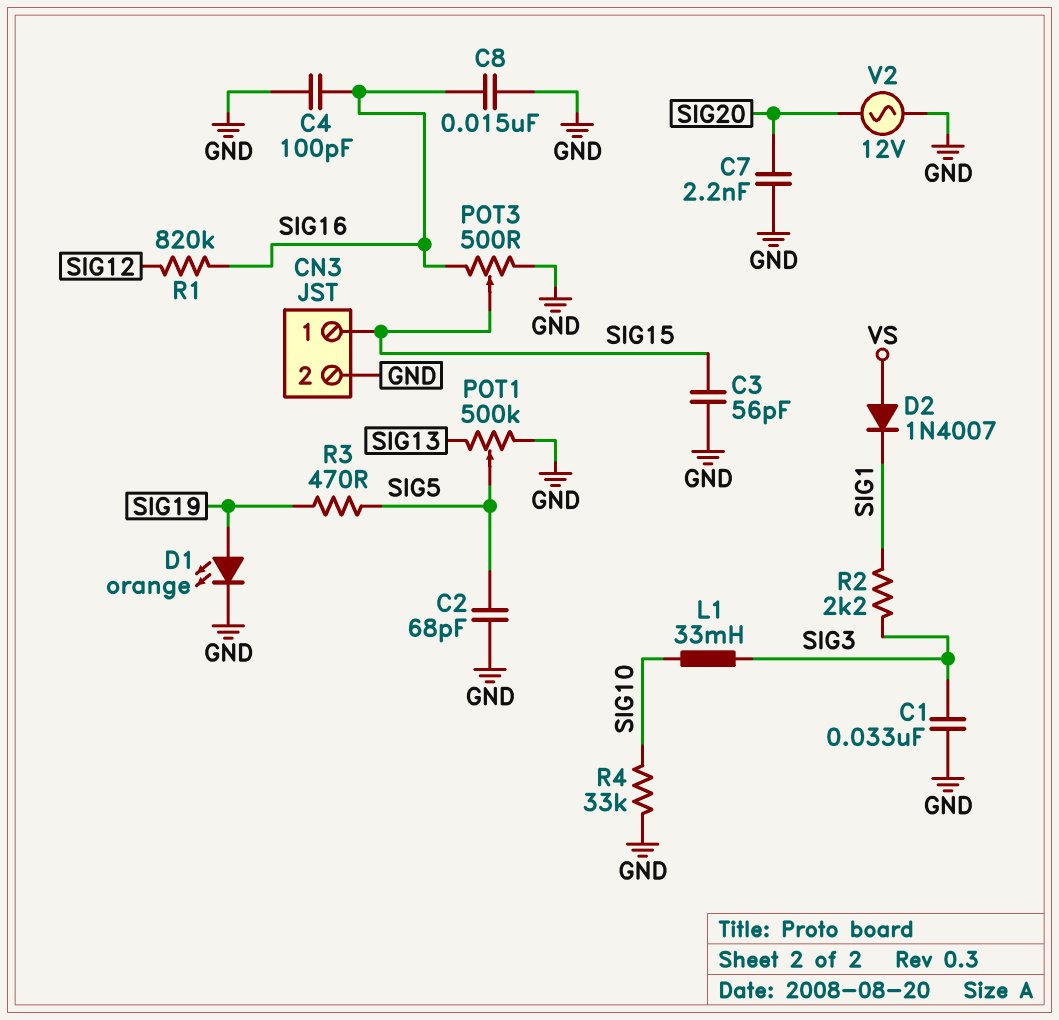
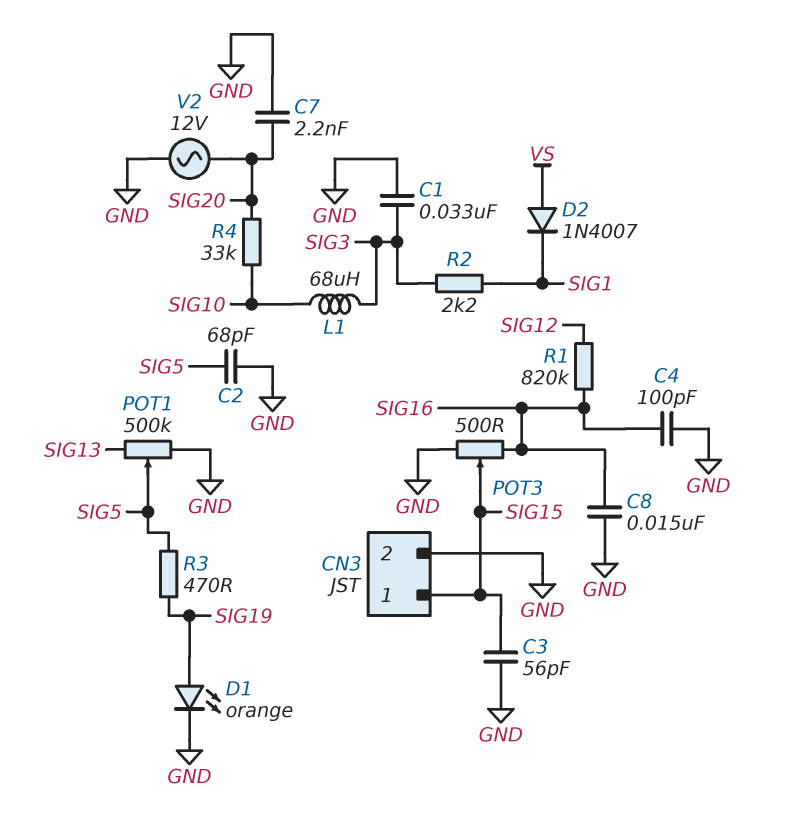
L1: 33mH (SIG3, SIG10) -> 68uH (SIG3, SIG10)
R4: 33k (GND, SIG10) -> 33k (SIG10, SIG20)

